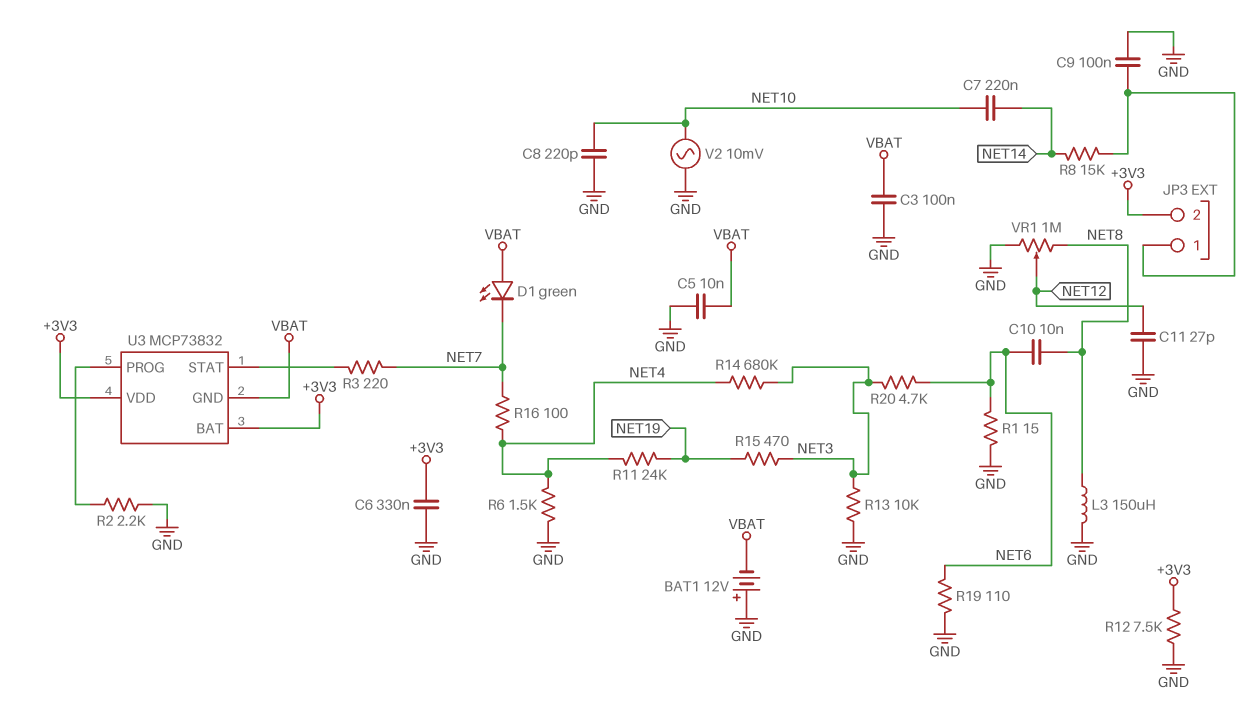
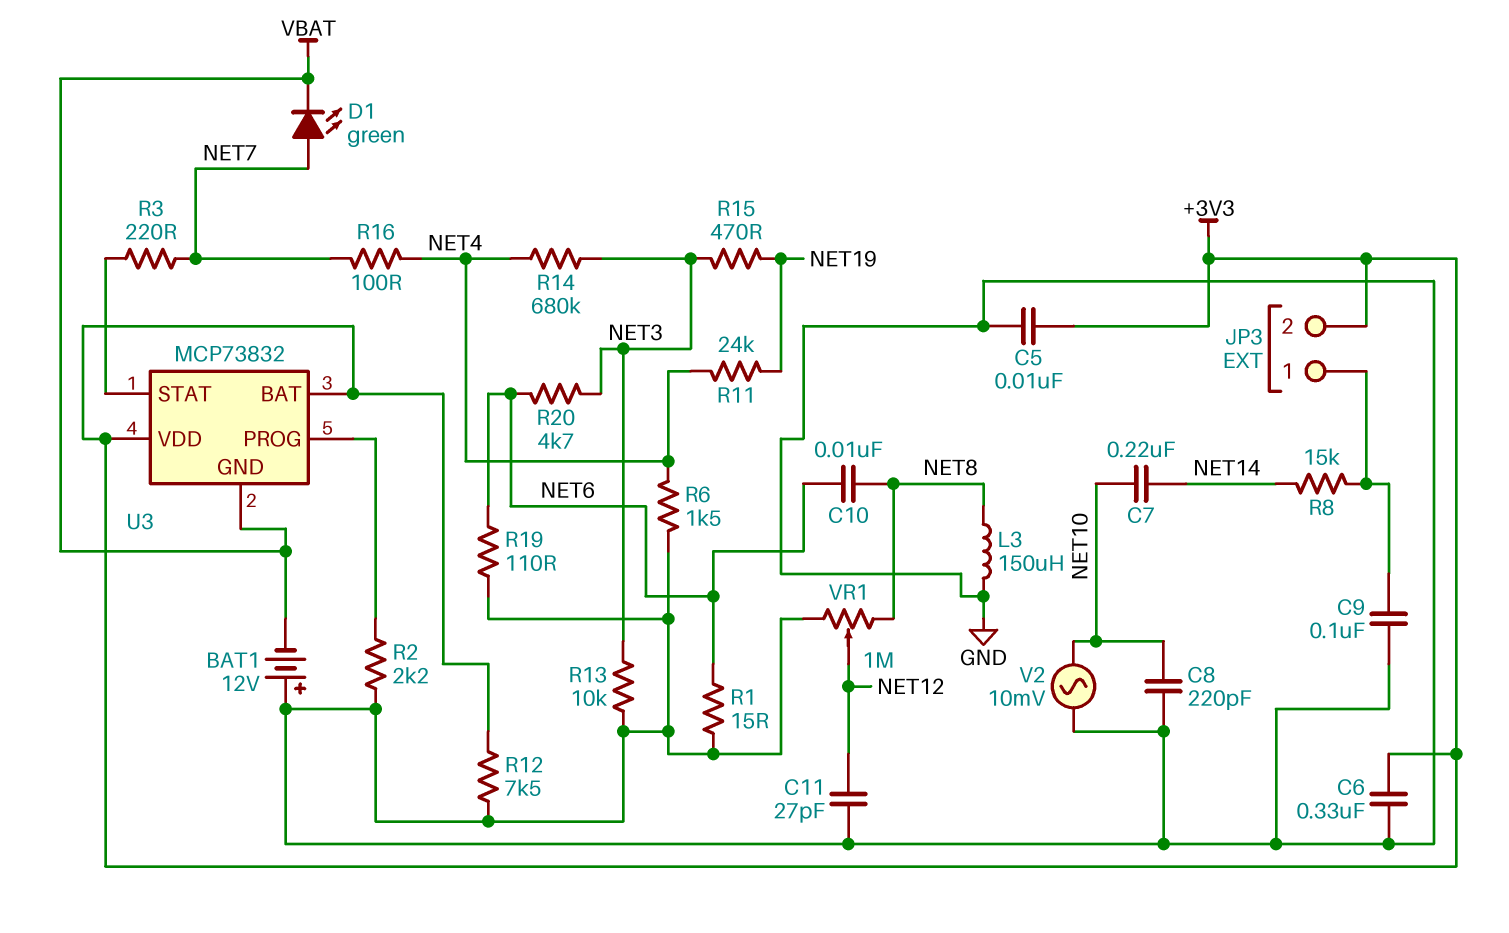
C3: 100nF (GND, VBAT) -> none
C5: 10nF (GND, VBAT) -> 10nF (+3V3, GND)
D1: LED green (A VBAT, K NET7) -> LED green (A NET7, K VBAT)

